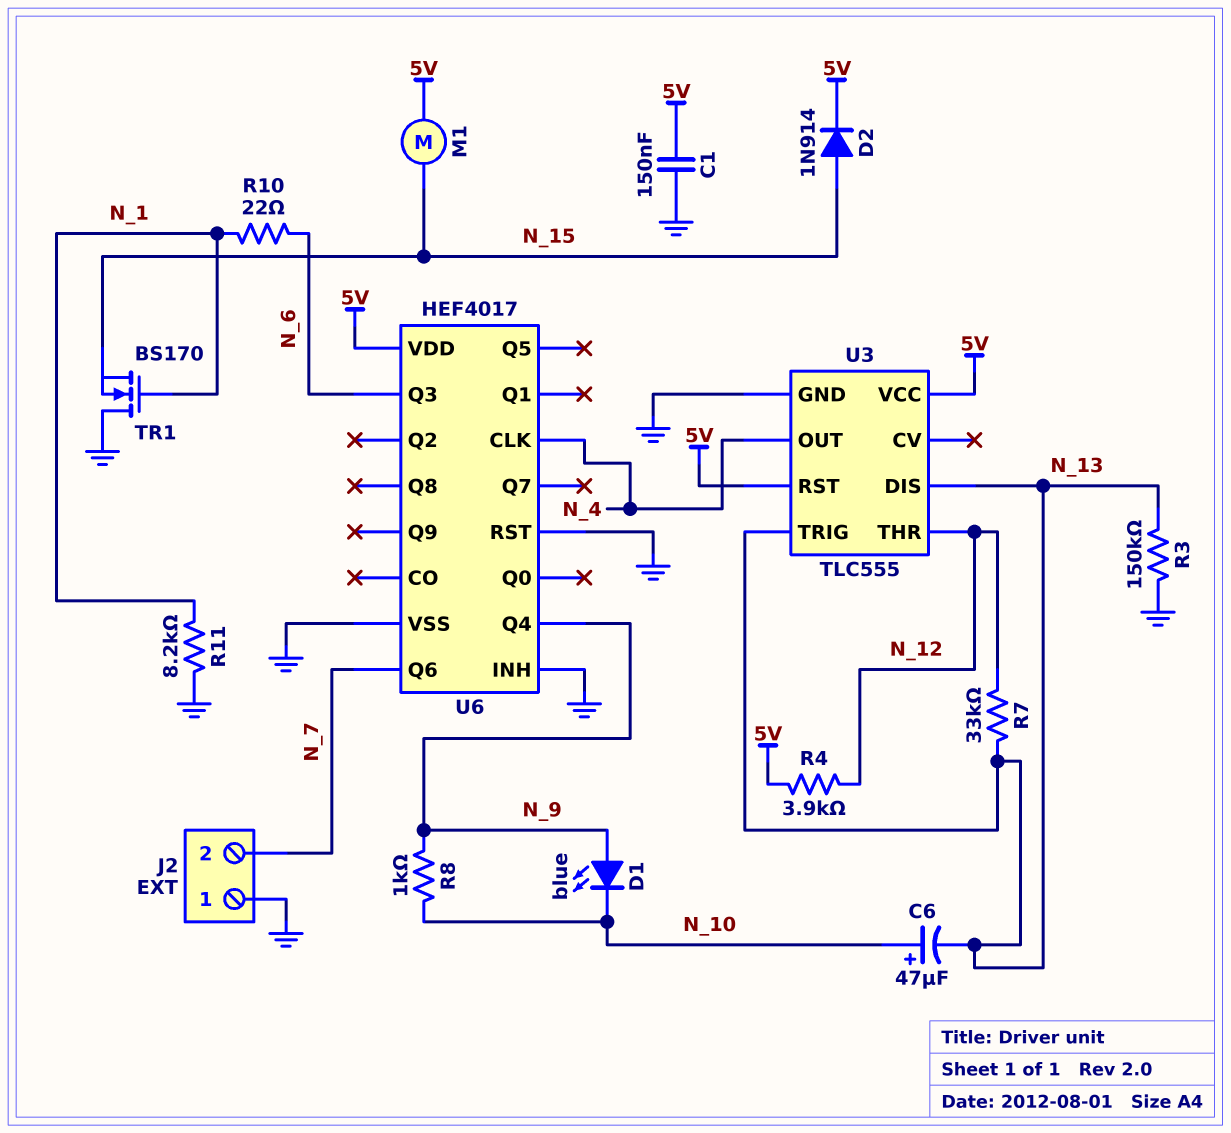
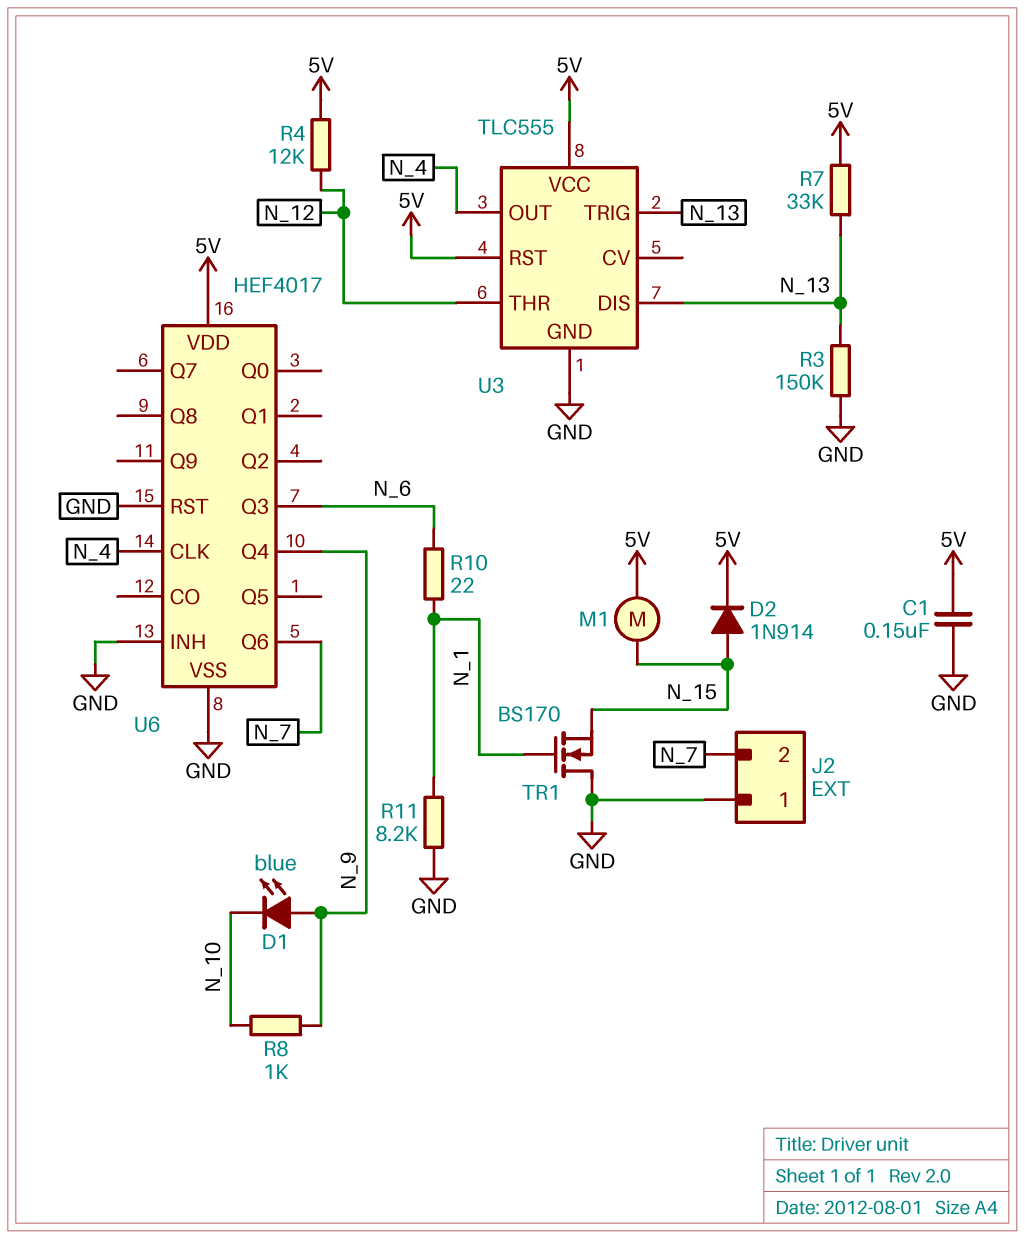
C6: 47uF (plus N_10, minus N_13) -> none
R4: 3.9k (5V, N_12) -> 12k (5V, N_12)
R7: 33k (N_12, N_13) -> 33k (5V, N_13)

